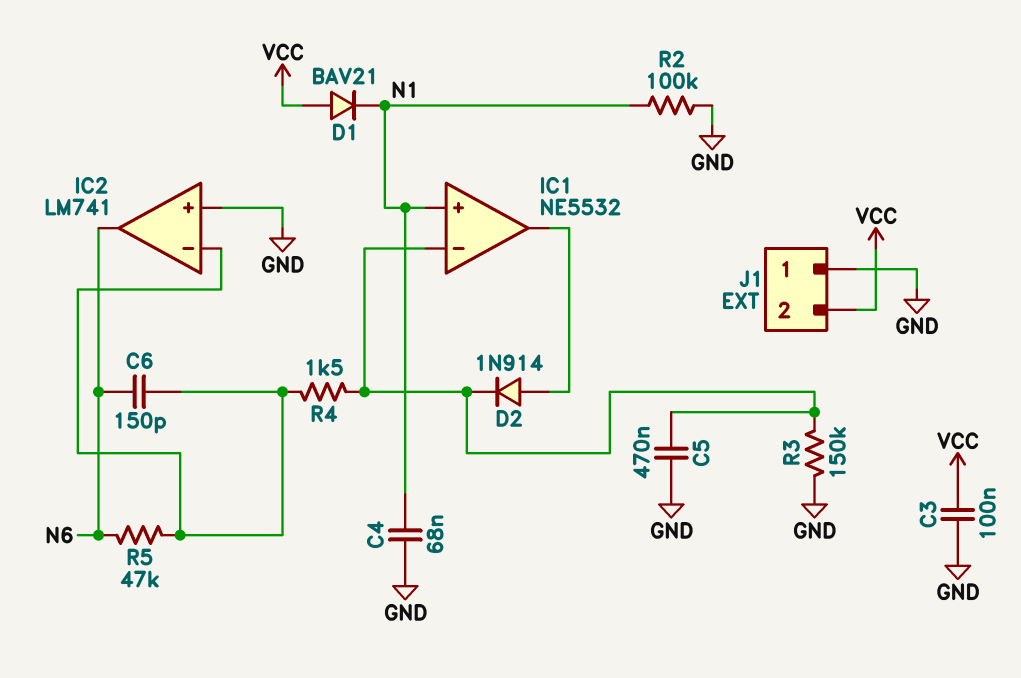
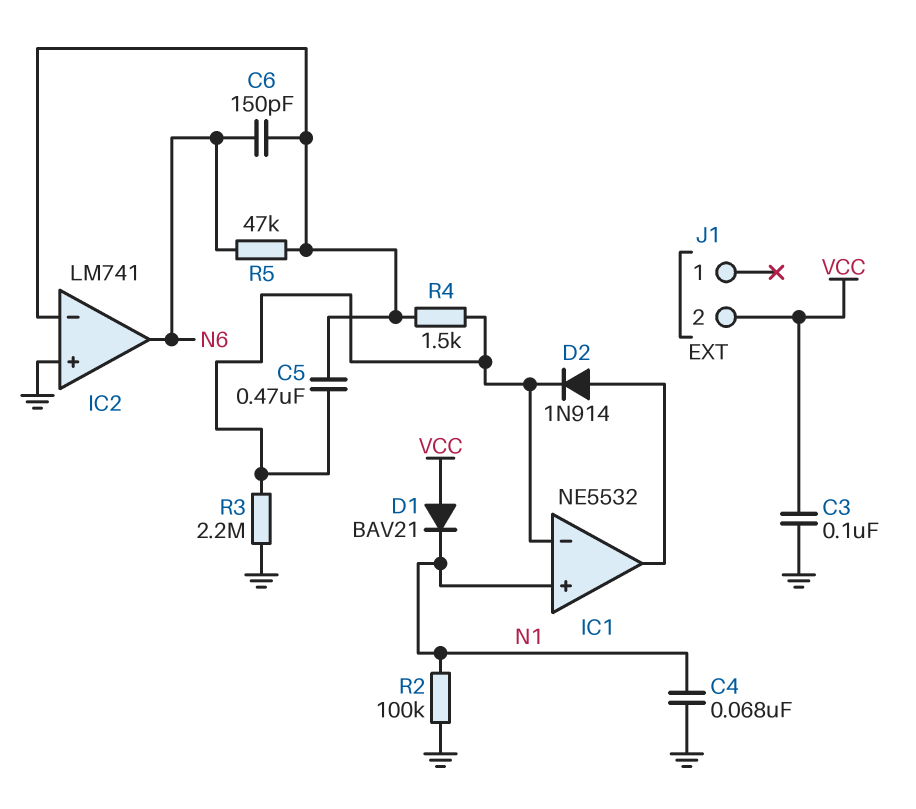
C5: 470nF (GND, IC1/in-) -> 470nF (IC1/in-, IC2/in-)
J1 pin 1: GND -> none
R3: 150k (GND, IC1/in-) -> 2.2M (GND, IC1/in-)

